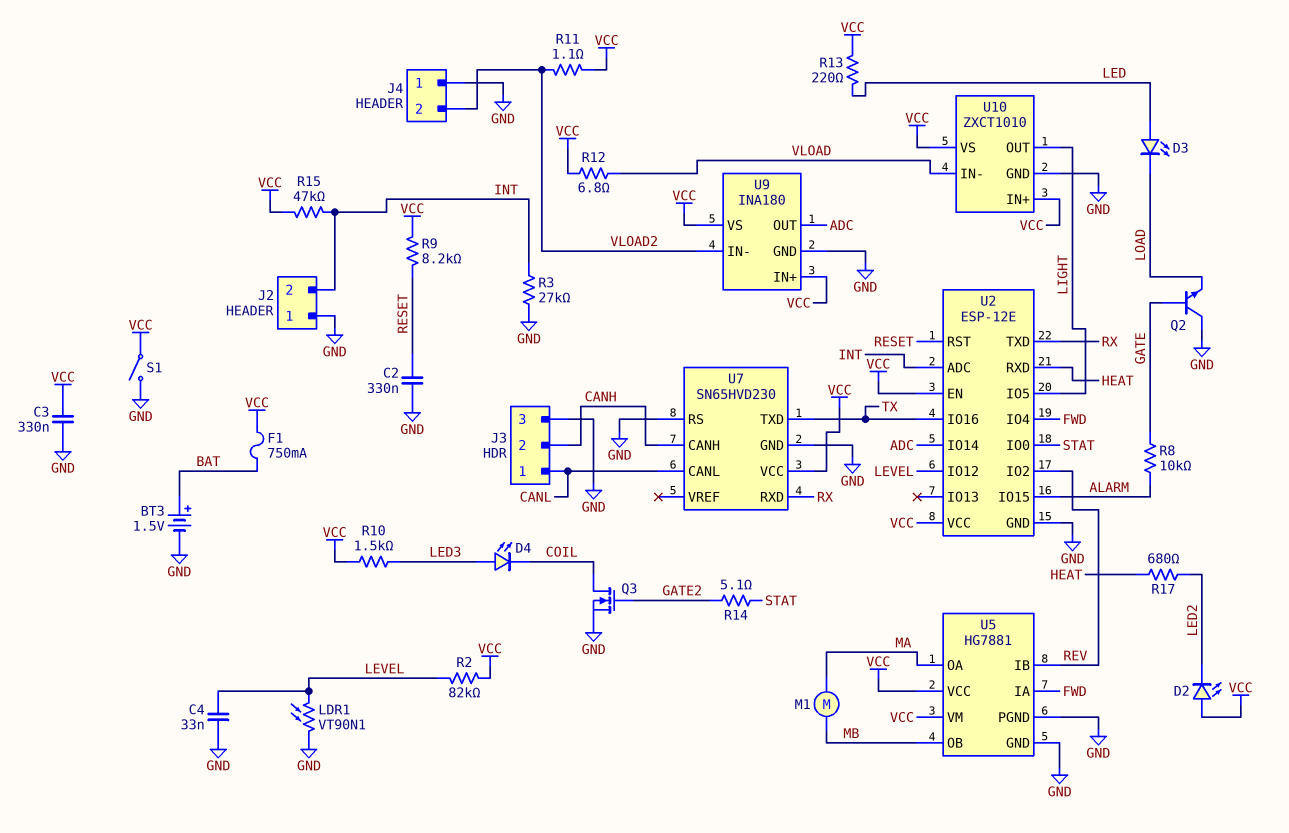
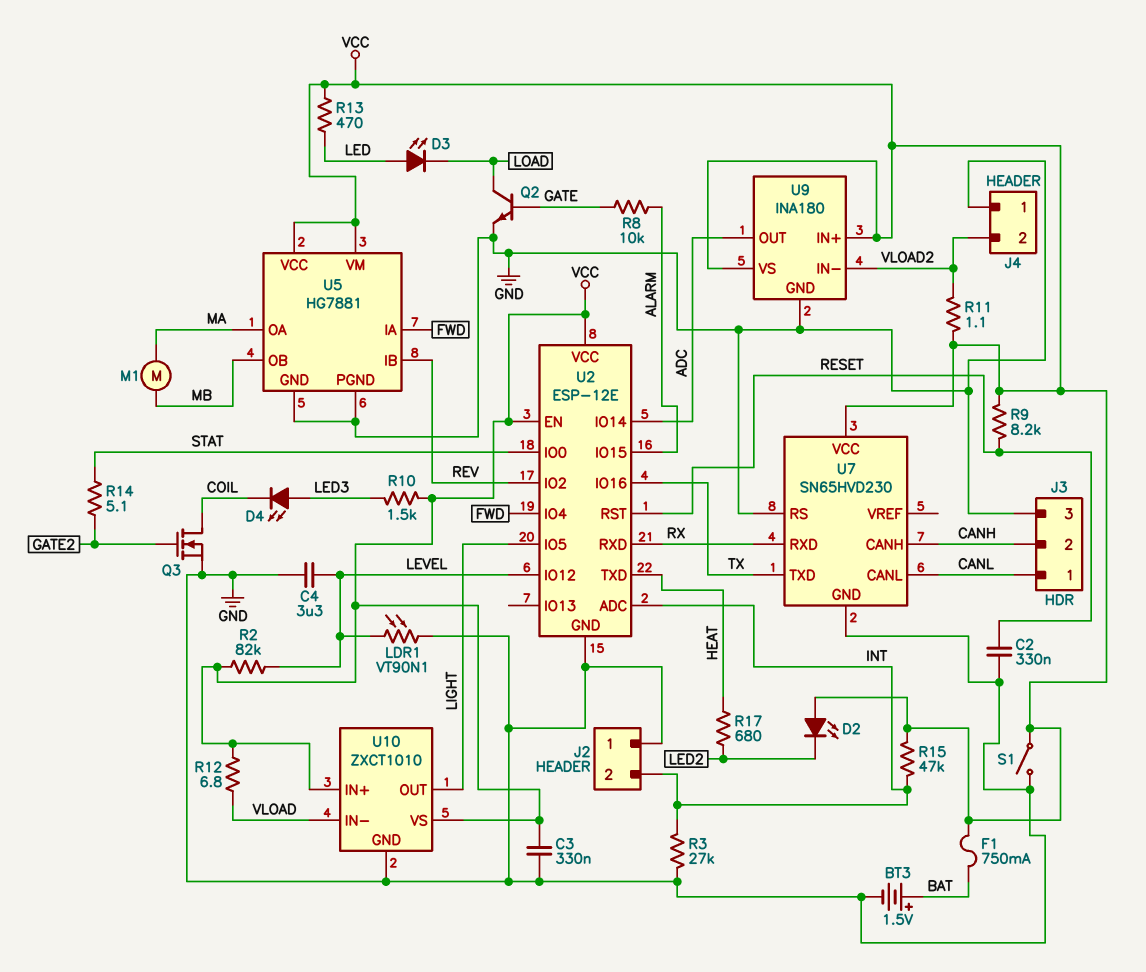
C4: 33nF (GND, LEVEL) -> 3.3uF (GND, LEVEL)
Q2: NPN (B GATE, C GND, E LOAD) -> NPN (B GATE, C LOAD, E GND)
R13: 220 (LED, VCC) -> 470 (LED, VCC)
U2 pin RXD: HEAT -> RX
U2 pin TXD: RX -> HEAT

